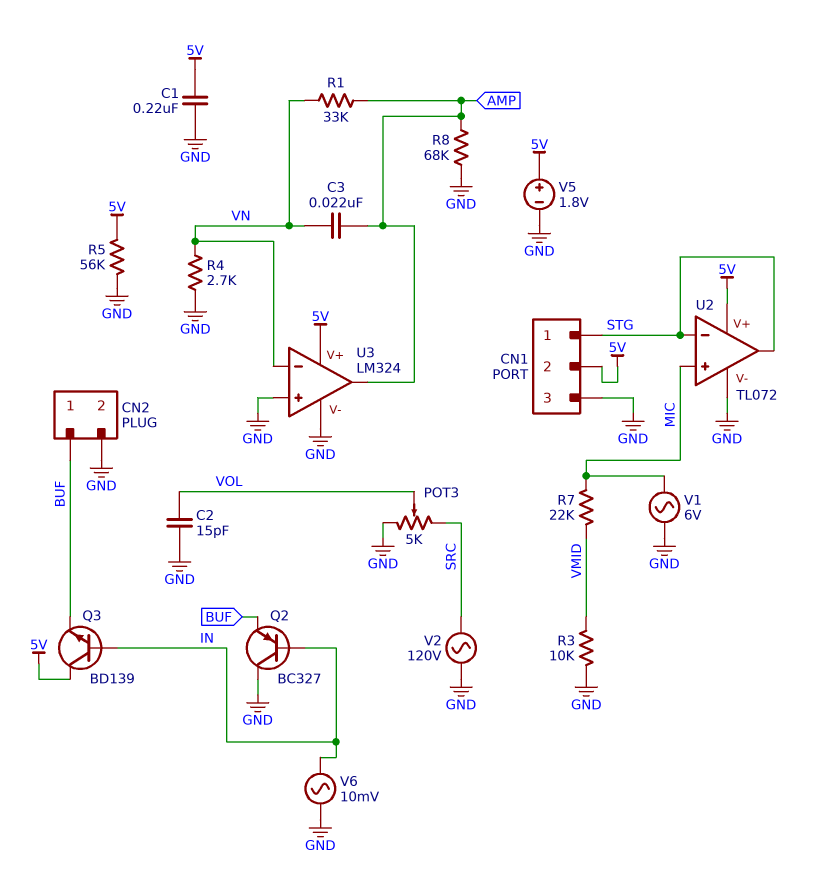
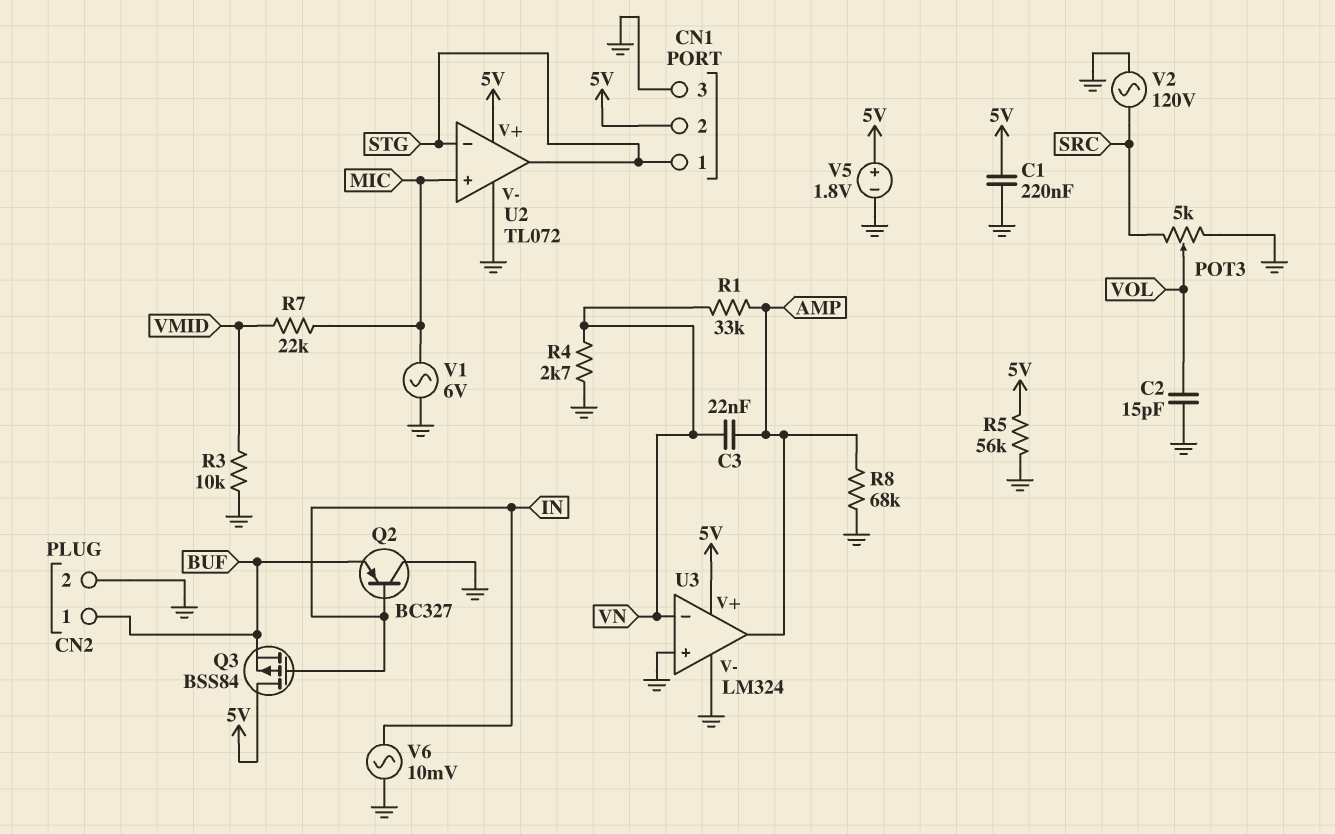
Q3: NPN BD139 (B IN, C 5V, E BUF) -> PMOS BSS84 (G IN, D 5V, S BUF)

